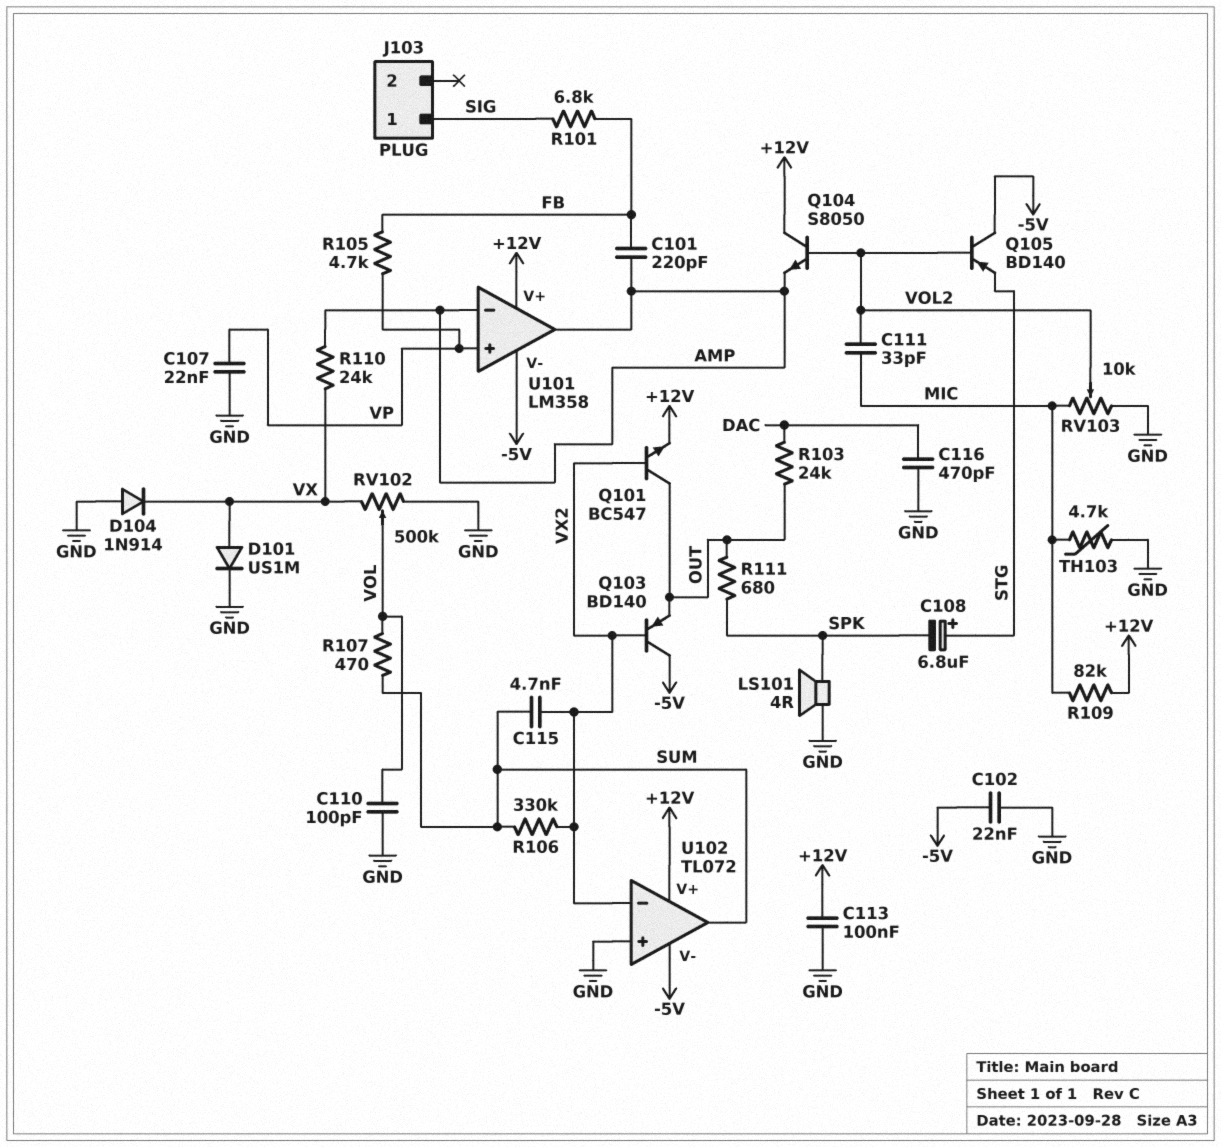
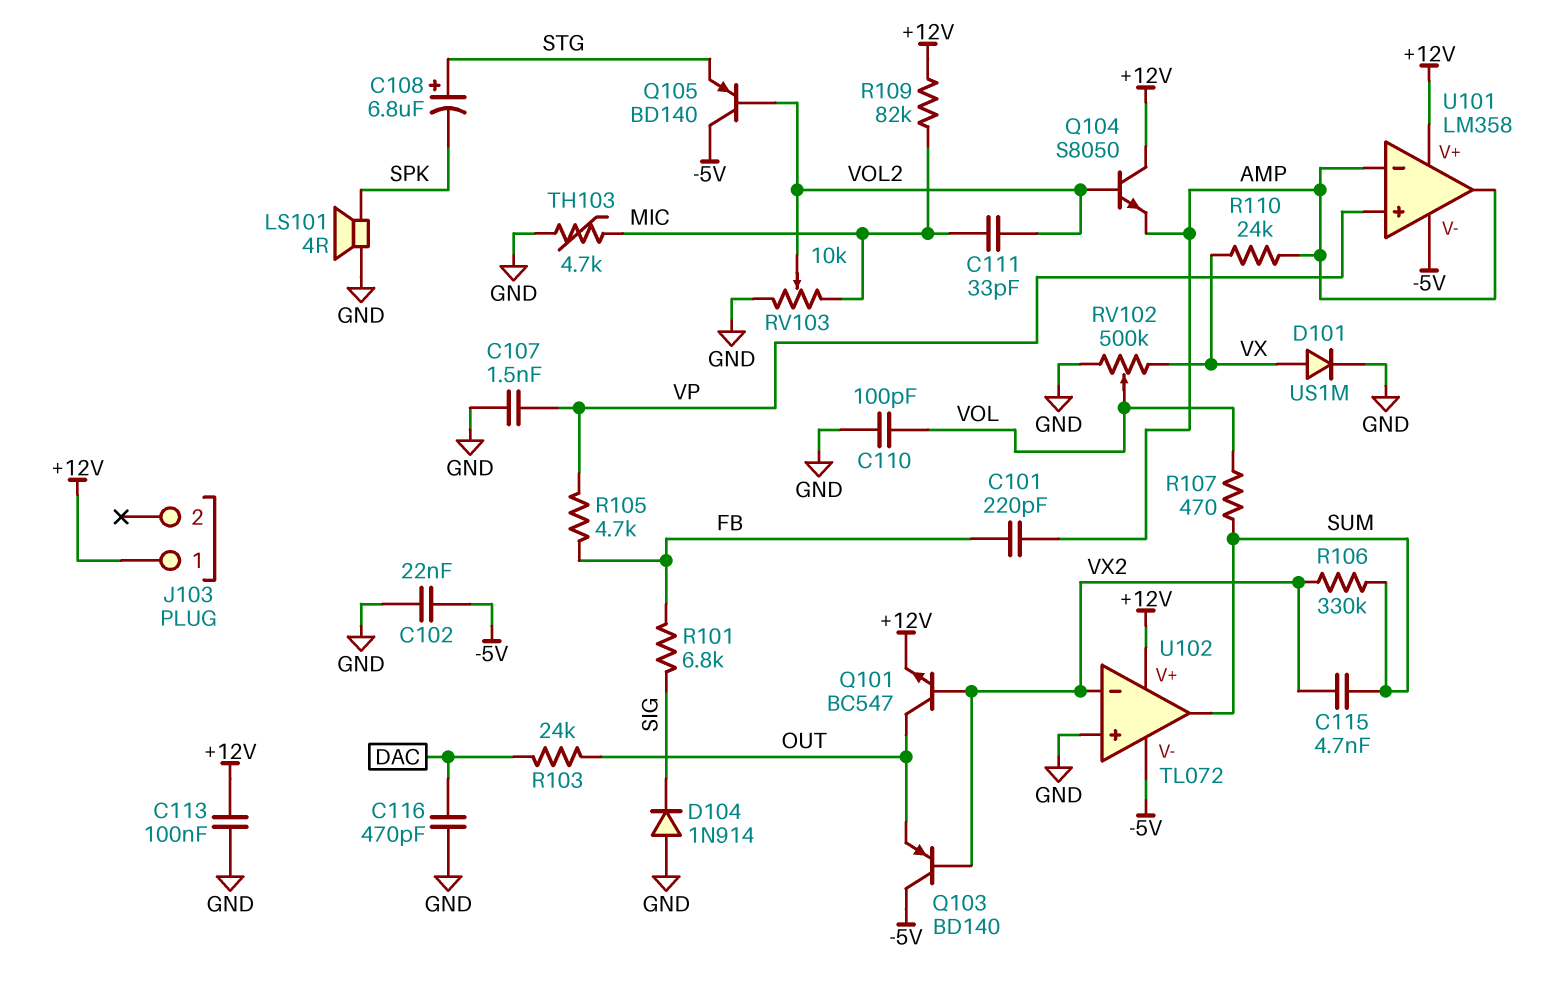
C107: 22nF (GND, VP) -> 1.5nF (GND, VP)
D104: diode 1N914 (A GND, K VX) -> diode 1N914 (A GND, K SIG)
J103 pin 1: SIG -> +12V
R111: 680 (OUT, SPK) -> none

